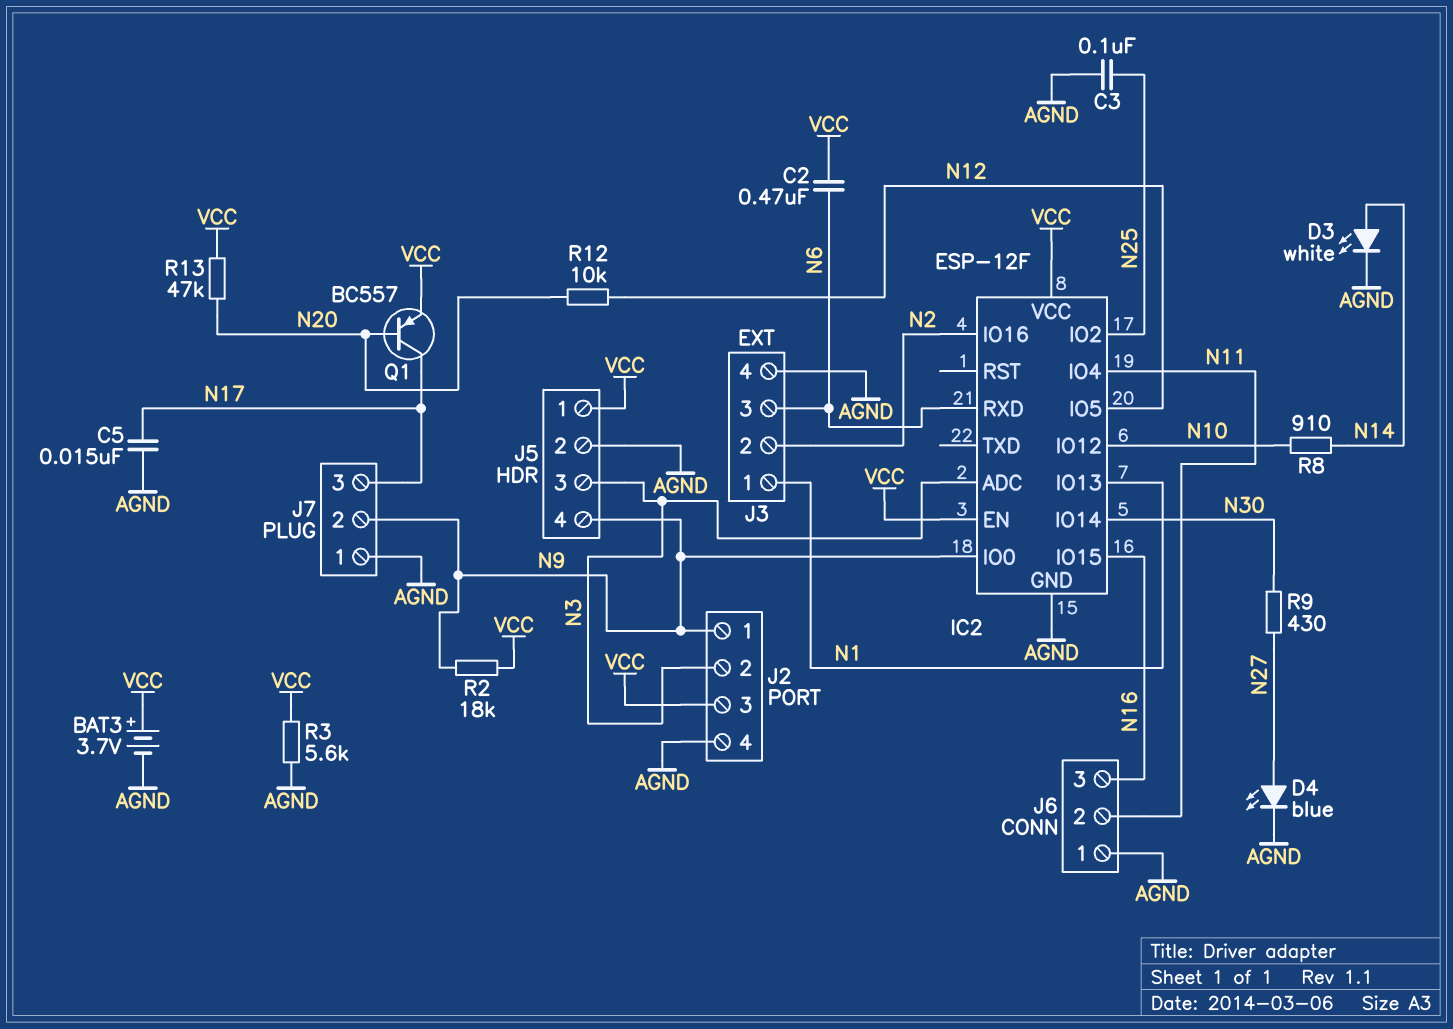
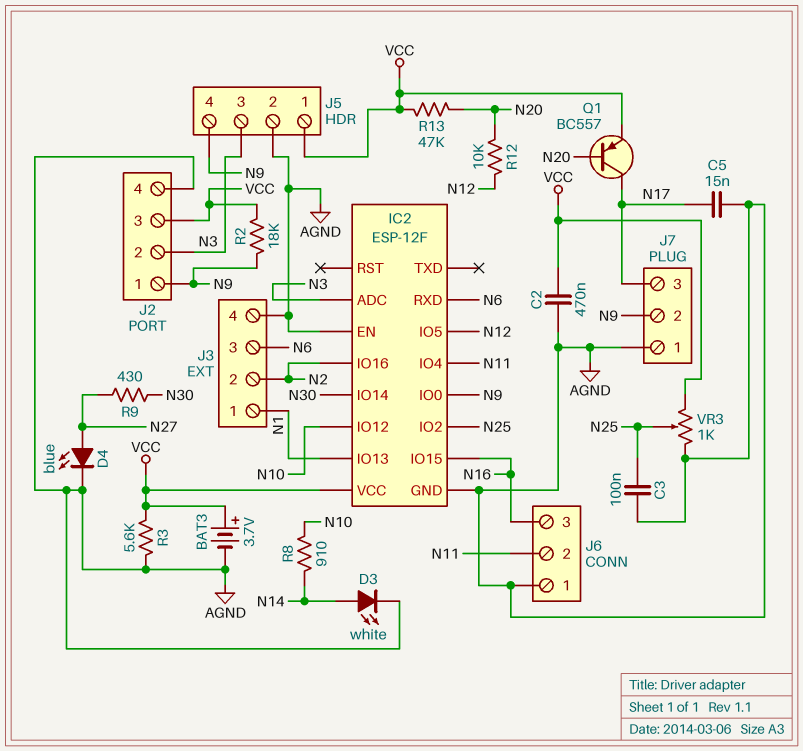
C2: 470nF (N6, VCC) -> 470nF (AGND, VCC)
IC2 pin EN: VCC -> AGND
VR3: none -> 1k (AGND, VCC, wiper N25)

